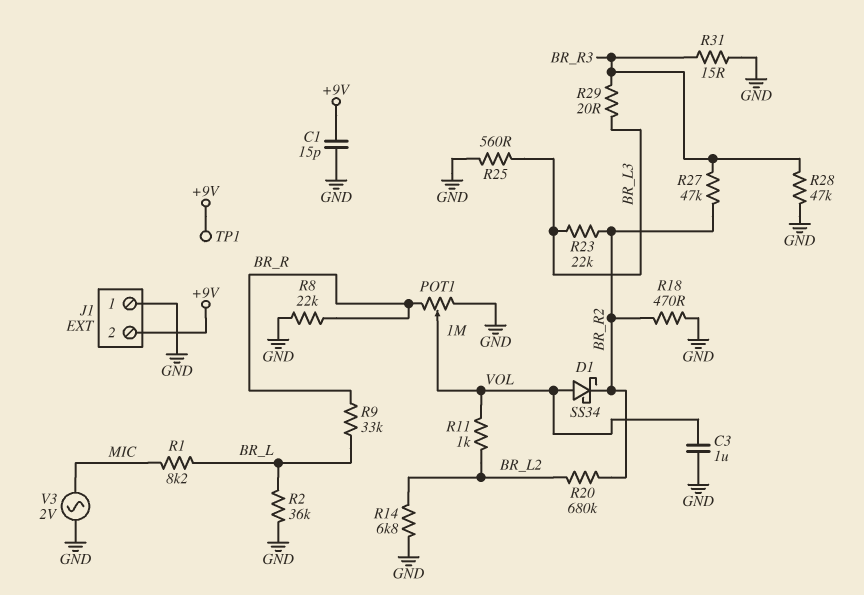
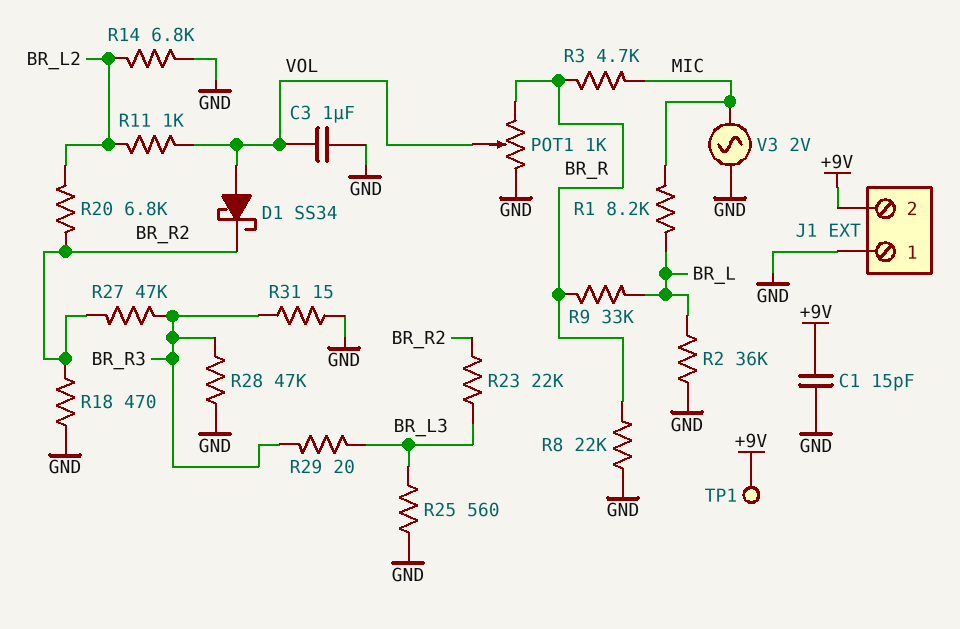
POT1: 1M (BR_R, GND, wiper VOL) -> 1k (BR_R, GND, wiper VOL)
R3: none -> 4.7k (BR_R, MIC)
R20: 680k (BR_L2, BR_R2) -> 6.8k (BR_L2, BR_R2)

